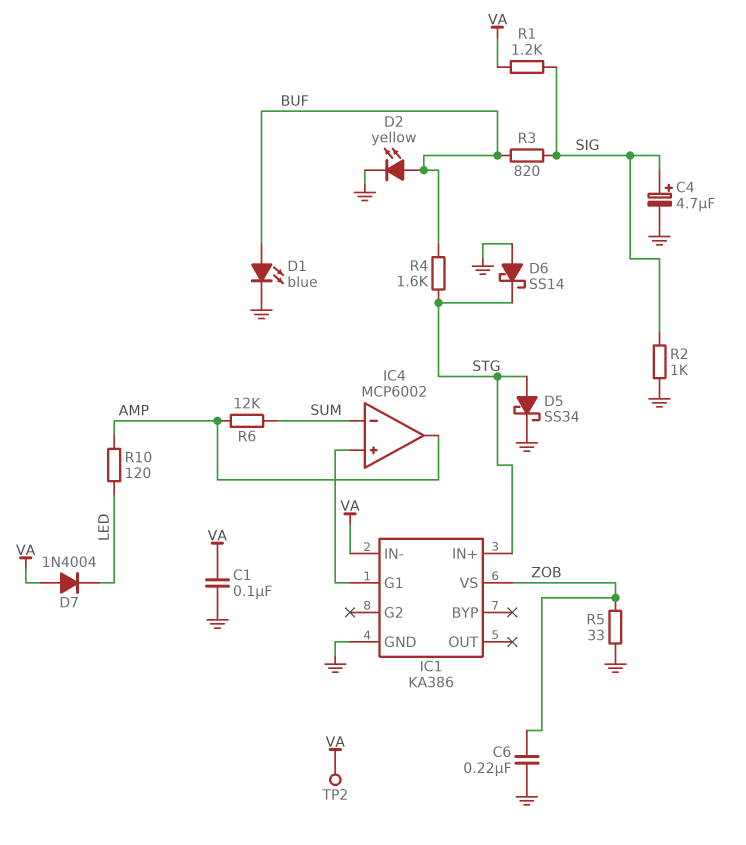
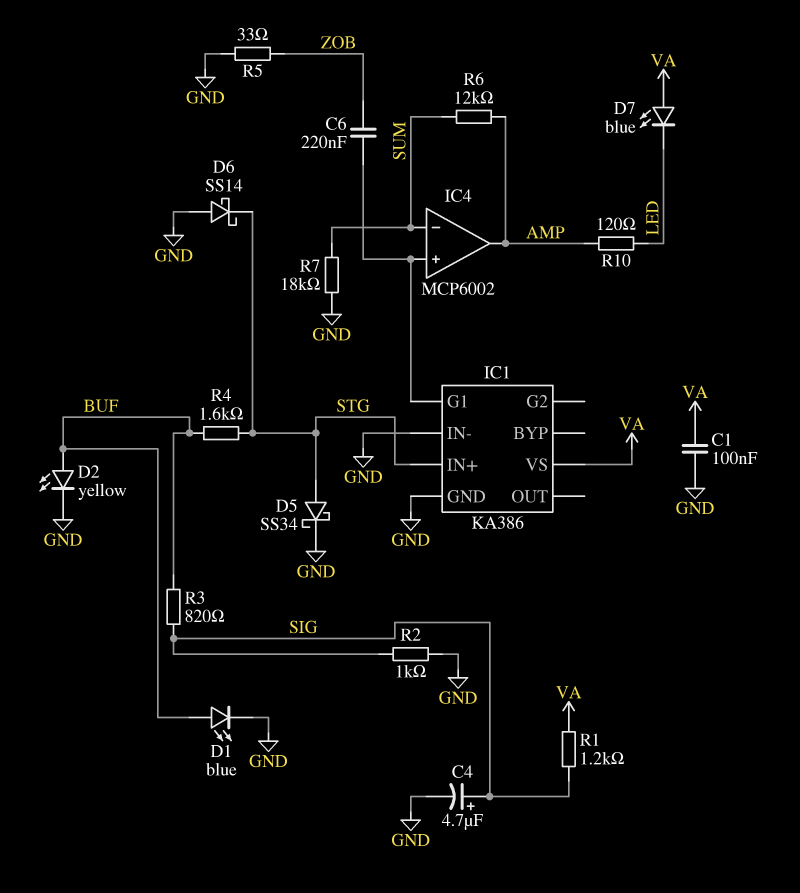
C6: 220nF (GND, ZOB) -> 220nF (IC1/G1, ZOB)
D7: diode 1N4004 (A VA, K LED) -> LED blue (A VA, K LED)
IC1 pin IN-: VA -> GND
IC1 pin VS: ZOB -> VA
R7: none -> 18k (GND, SUM)
TP2: test point (VA) -> none

